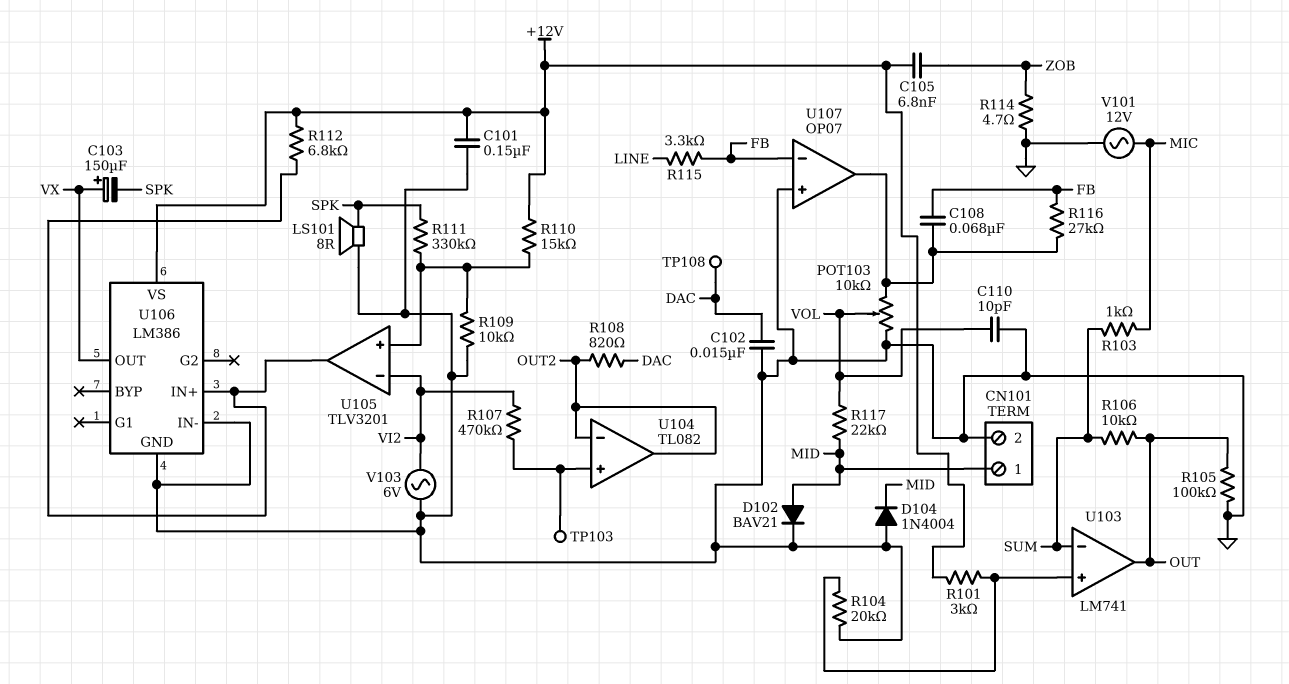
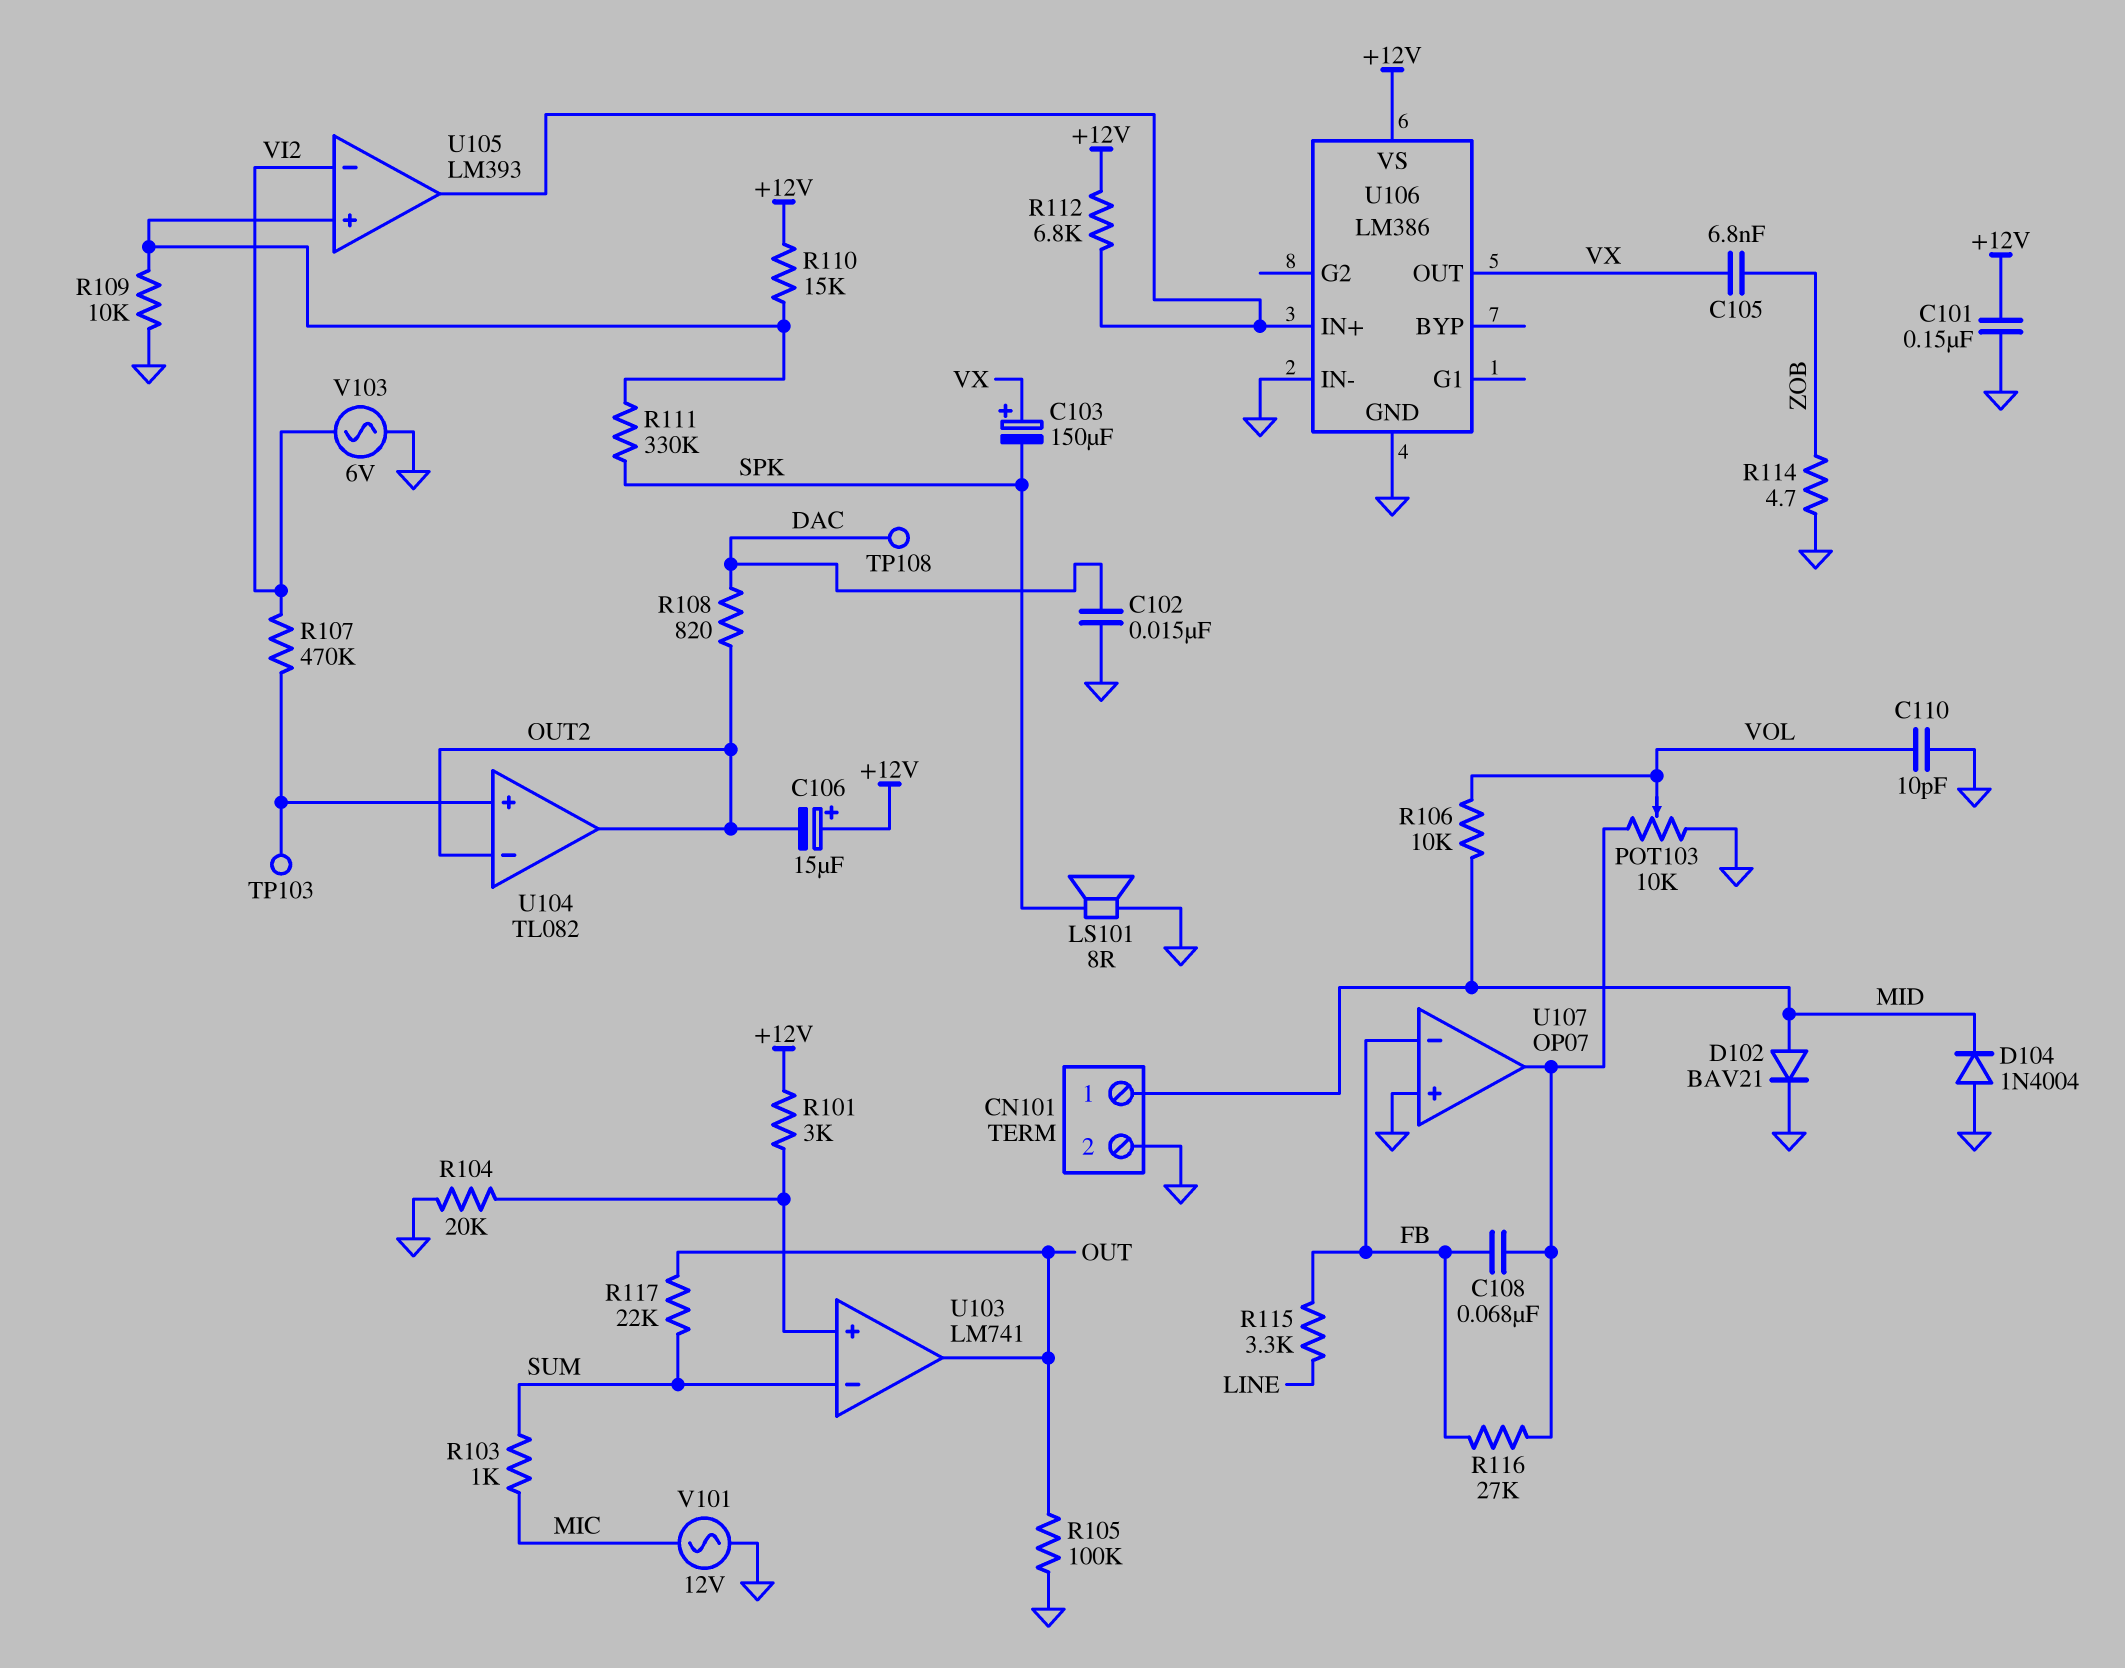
C105: 6.8nF (+12V, ZOB) -> 6.8nF (VX, ZOB)
C106: none -> 15uF (plus +12V, minus OUT2)
R106: 10k (OUT, SUM) -> 10k (MID, VOL)
R117: 22k (MID, VOL) -> 22k (OUT, SUM)
U105: TLV3201 -> LM393

